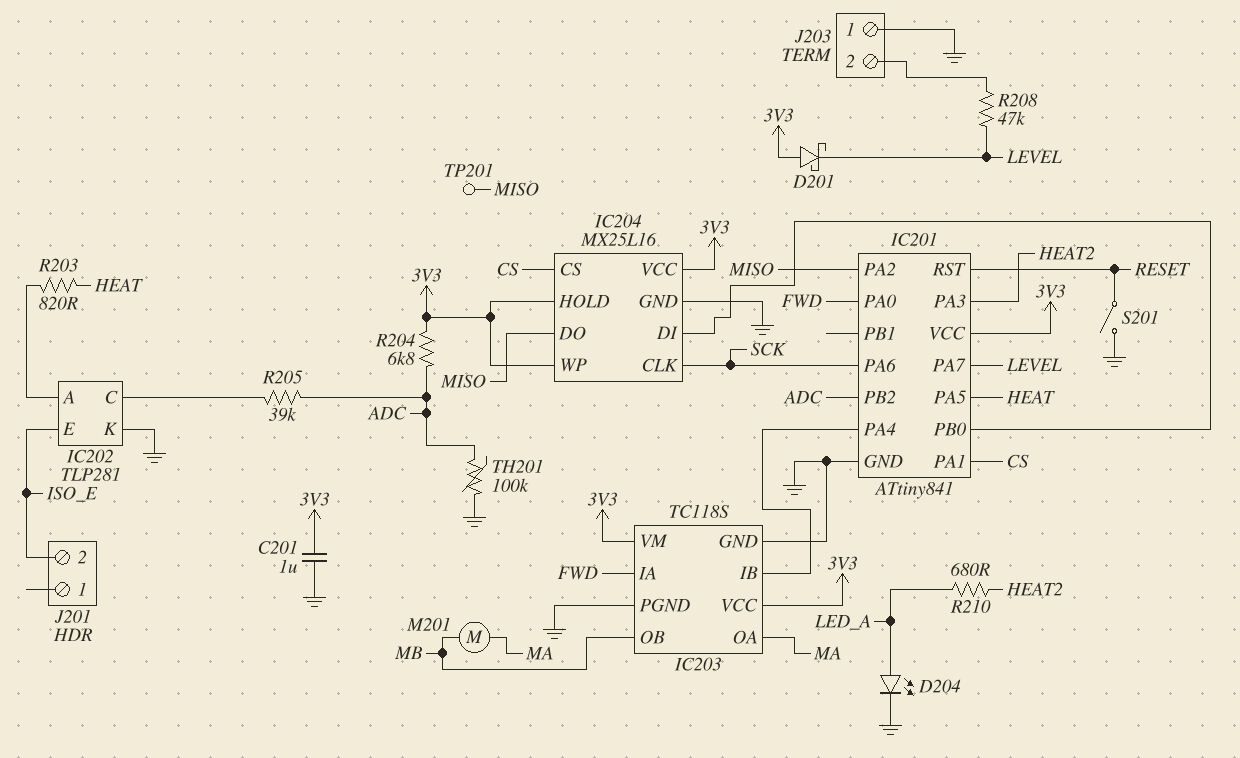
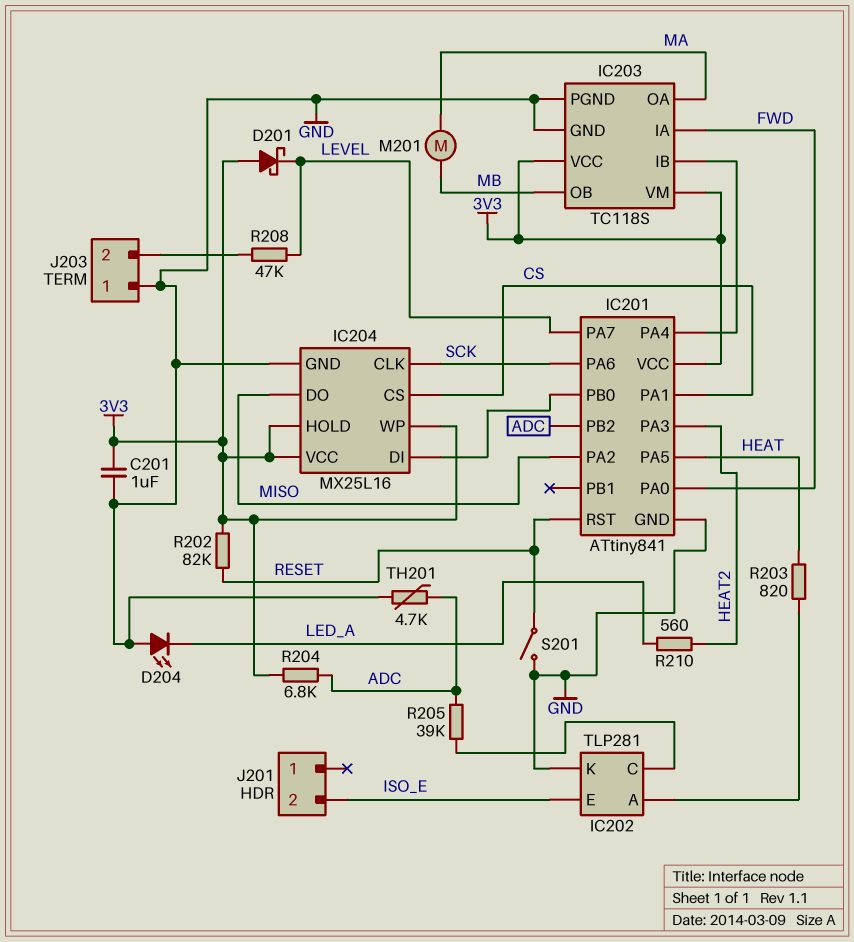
D204: LED (A LED_A, K GND) -> LED (A GND, K LED_A)
R202: none -> 82k (3V3, RESET)
R210: 680 (HEAT2, LED_A) -> 560 (HEAT2, LED_A)
TH201: 100k (ADC, GND) -> 4.7k (ADC, GND)
TP201: test point (MISO) -> none

